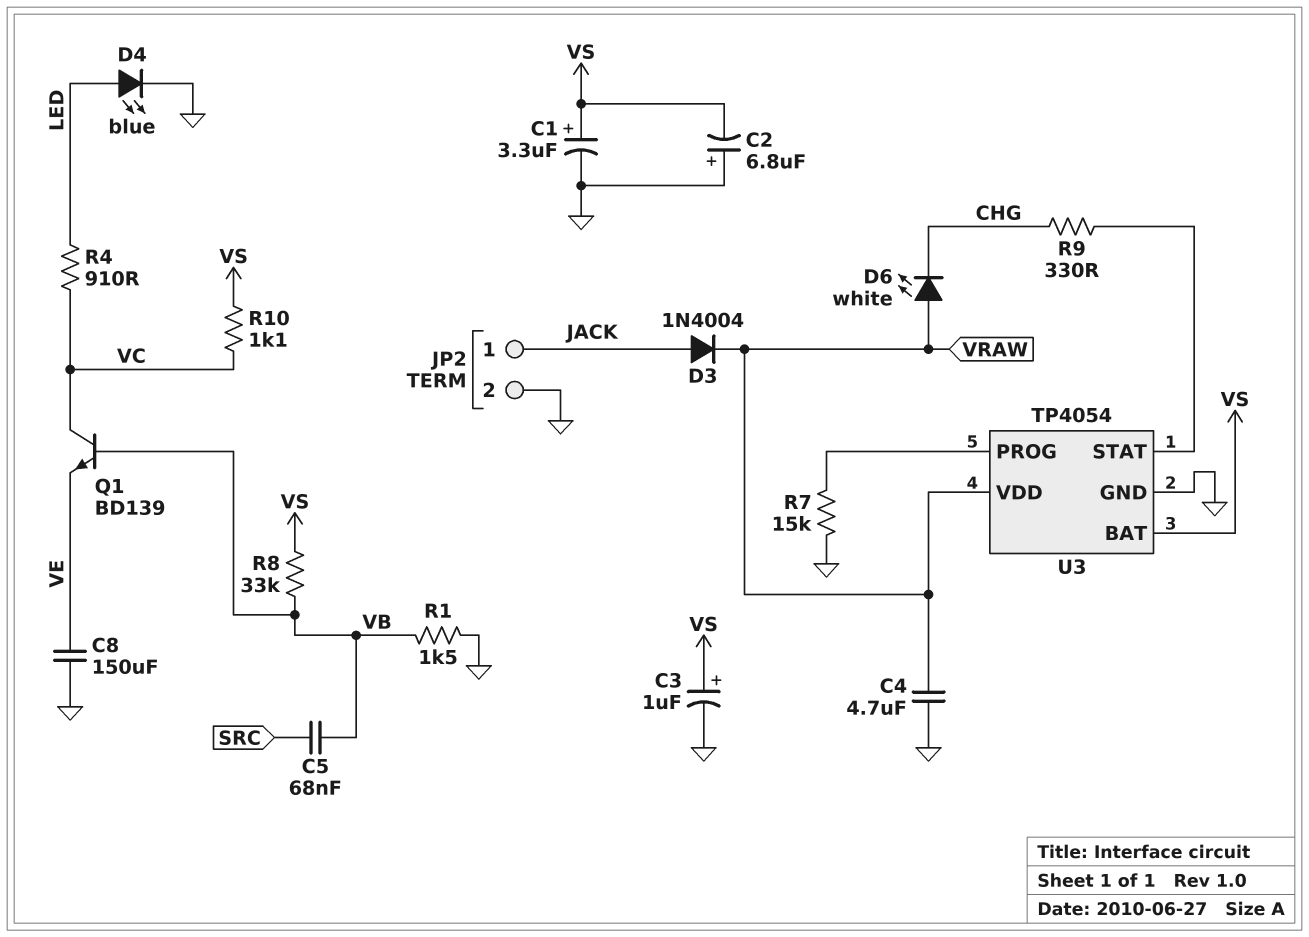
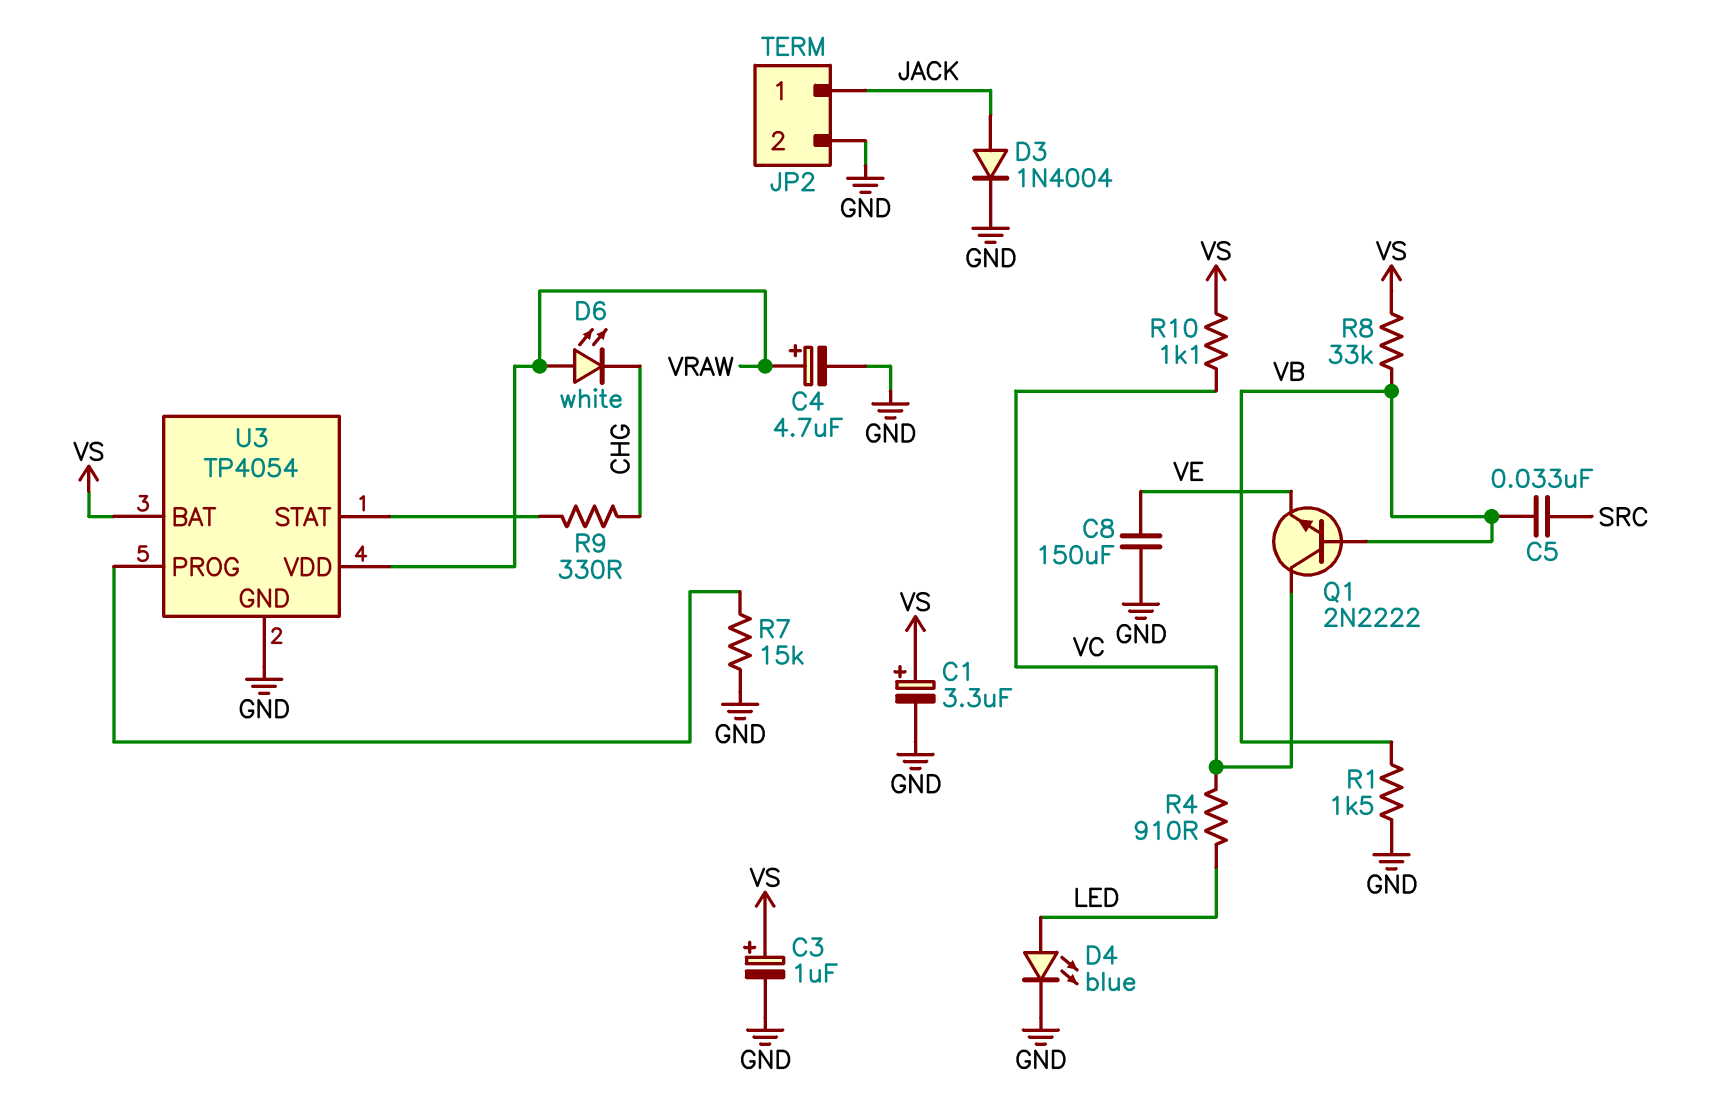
C2: 6.8uF (plus GND, minus VS) -> none
C4: 4.7uF (GND, VRAW) -> 4.7uF (plus VRAW, minus GND)
C5: 68nF (SRC, VB) -> 33nF (SRC, VB)
D3: diode 1N4004 (A JACK, K VRAW) -> diode 1N4004 (A JACK, K GND)
Q1: NPN BD139 (B VB, C VC, E VE) -> NPN 2N2222 (B VB, C VC, E VE)

